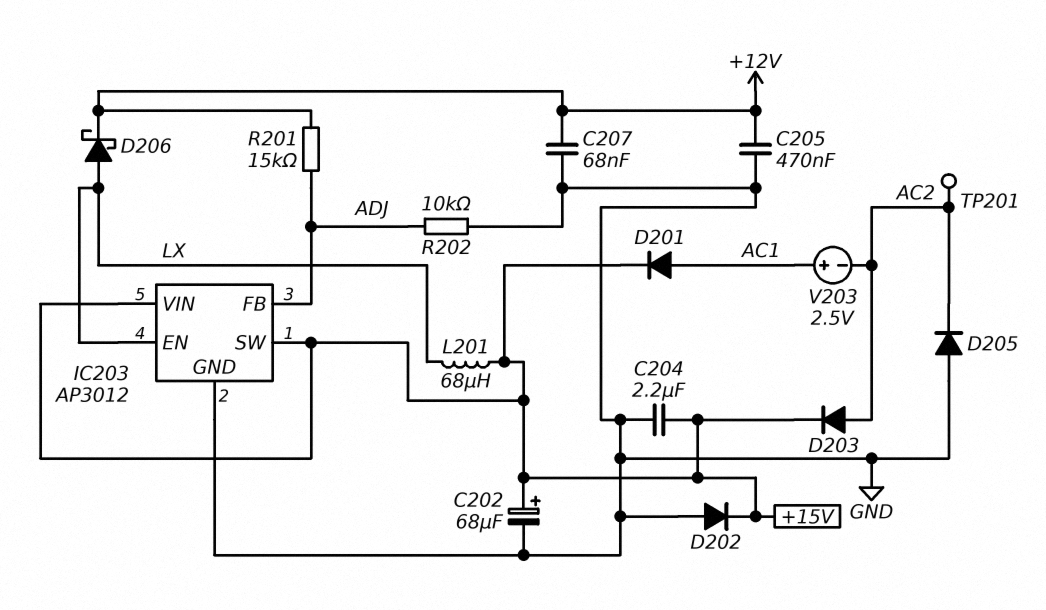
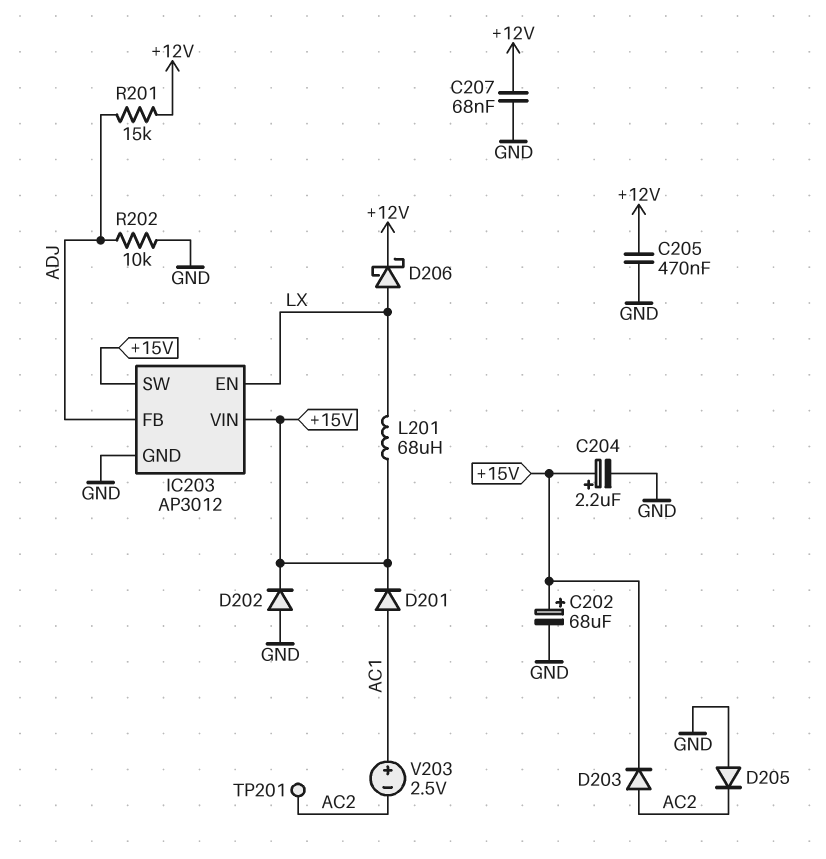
C204: 2.2uF (+15V, GND) -> 2.2uF (plus +15V, minus GND)

